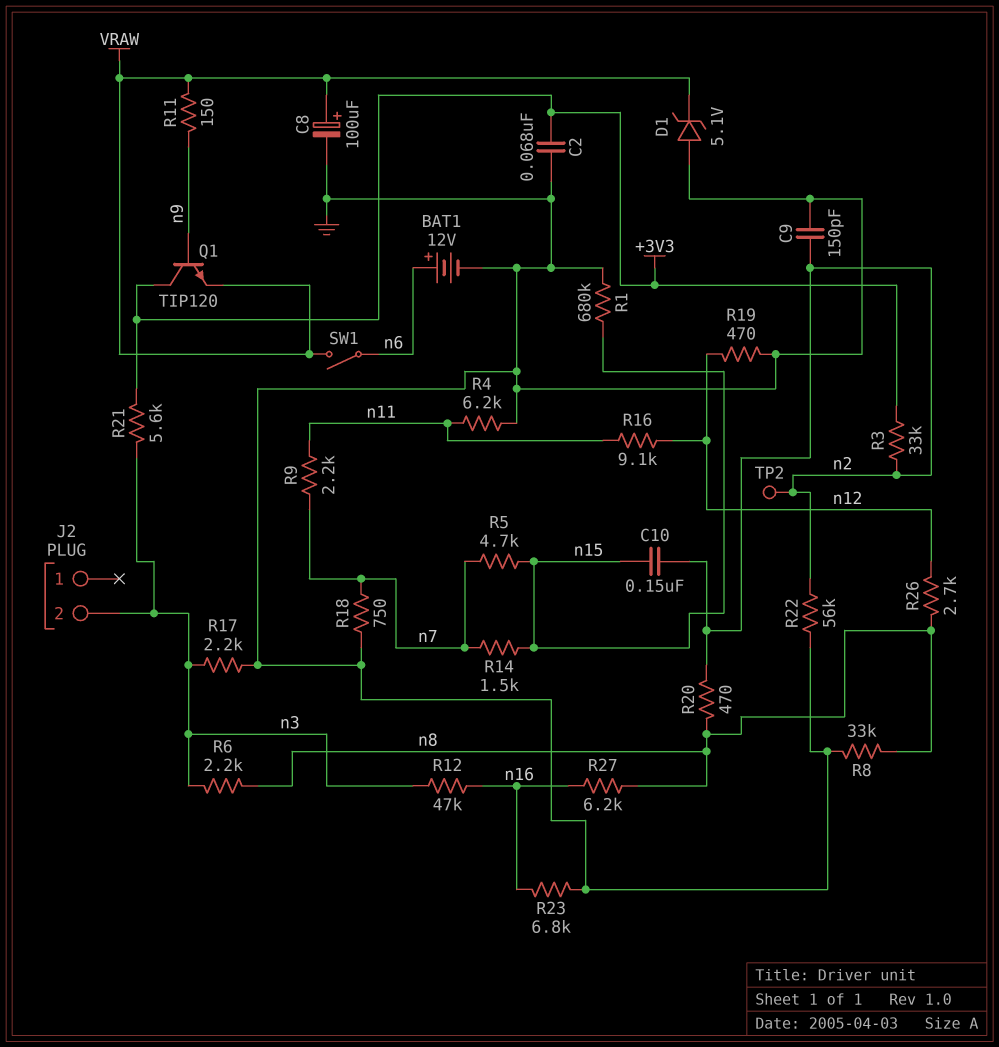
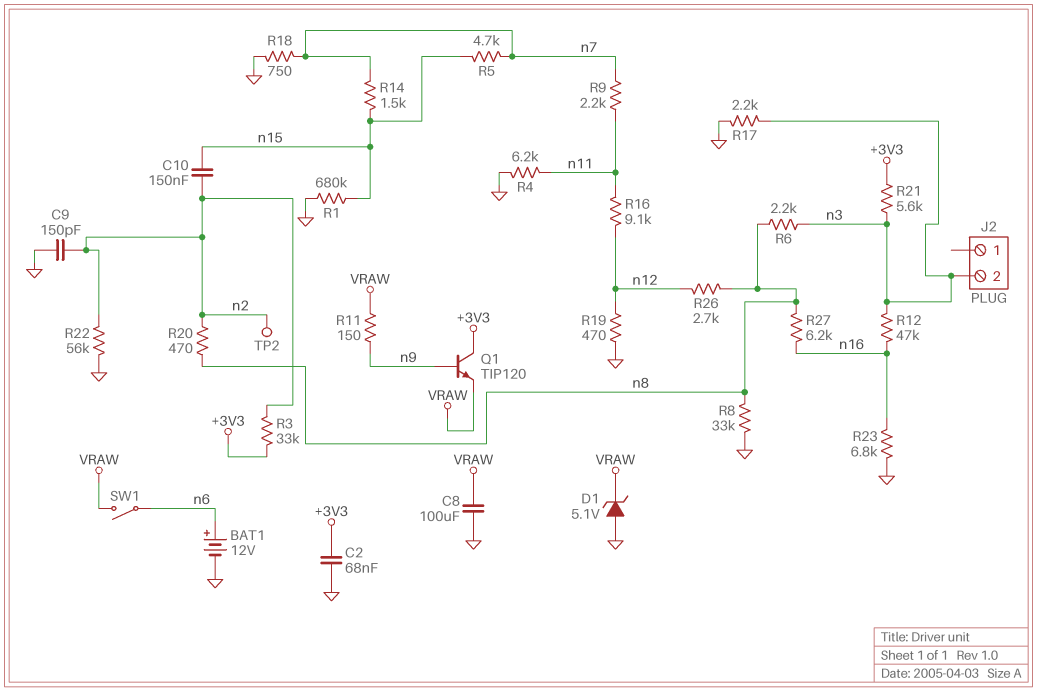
C8: 100uF (plus VRAW, minus GND) -> 100uF (GND, VRAW)

